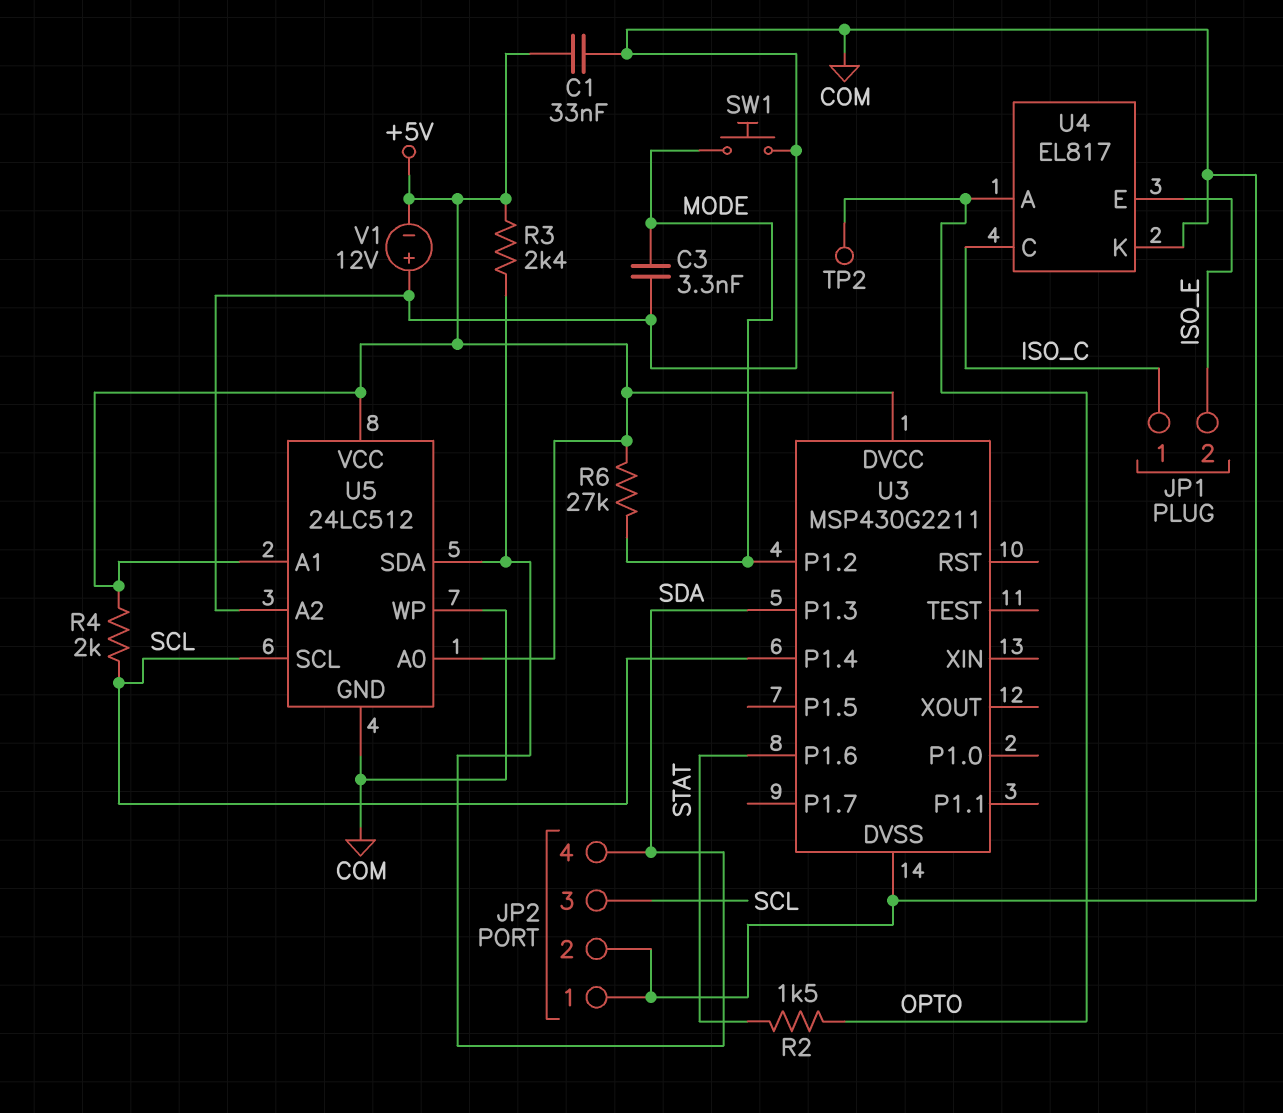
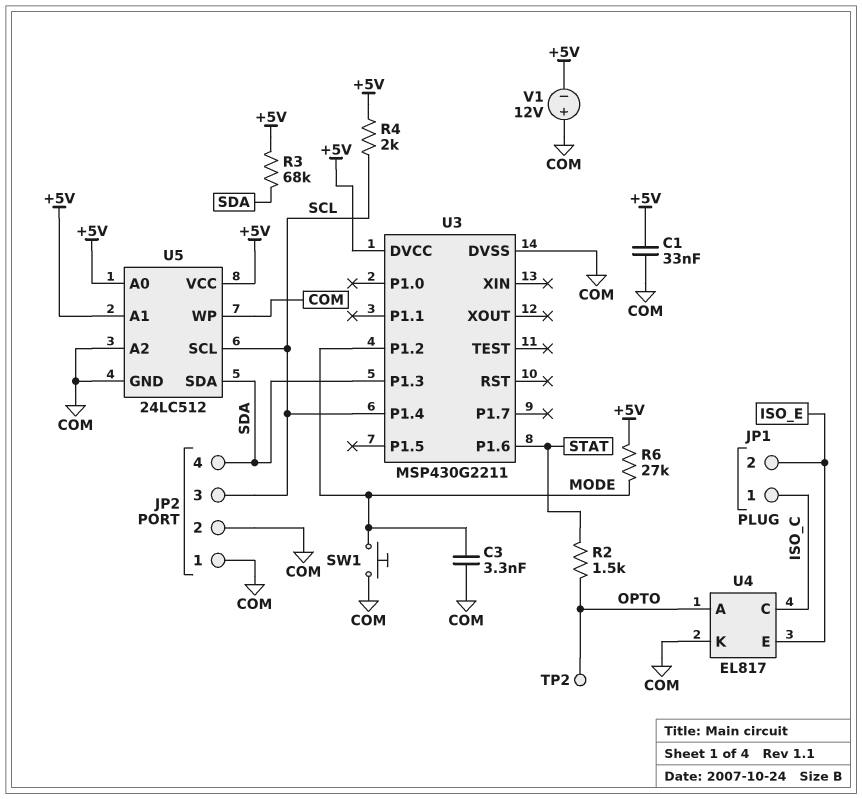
R3: 2.4k (+5V, SDA) -> 68k (+5V, SDA)

